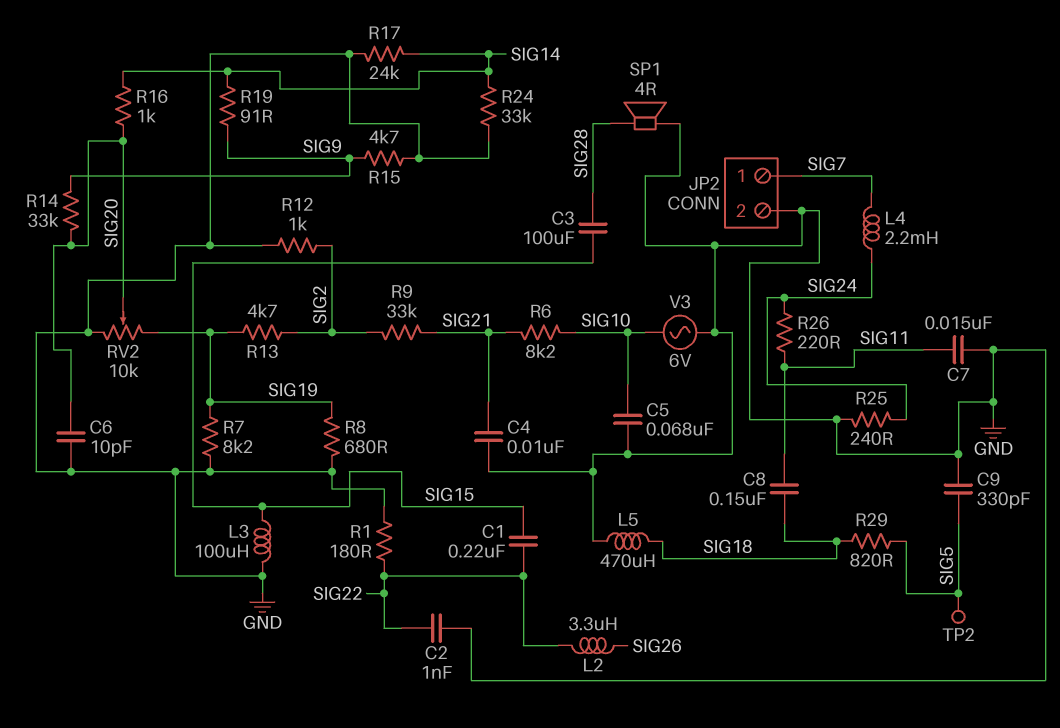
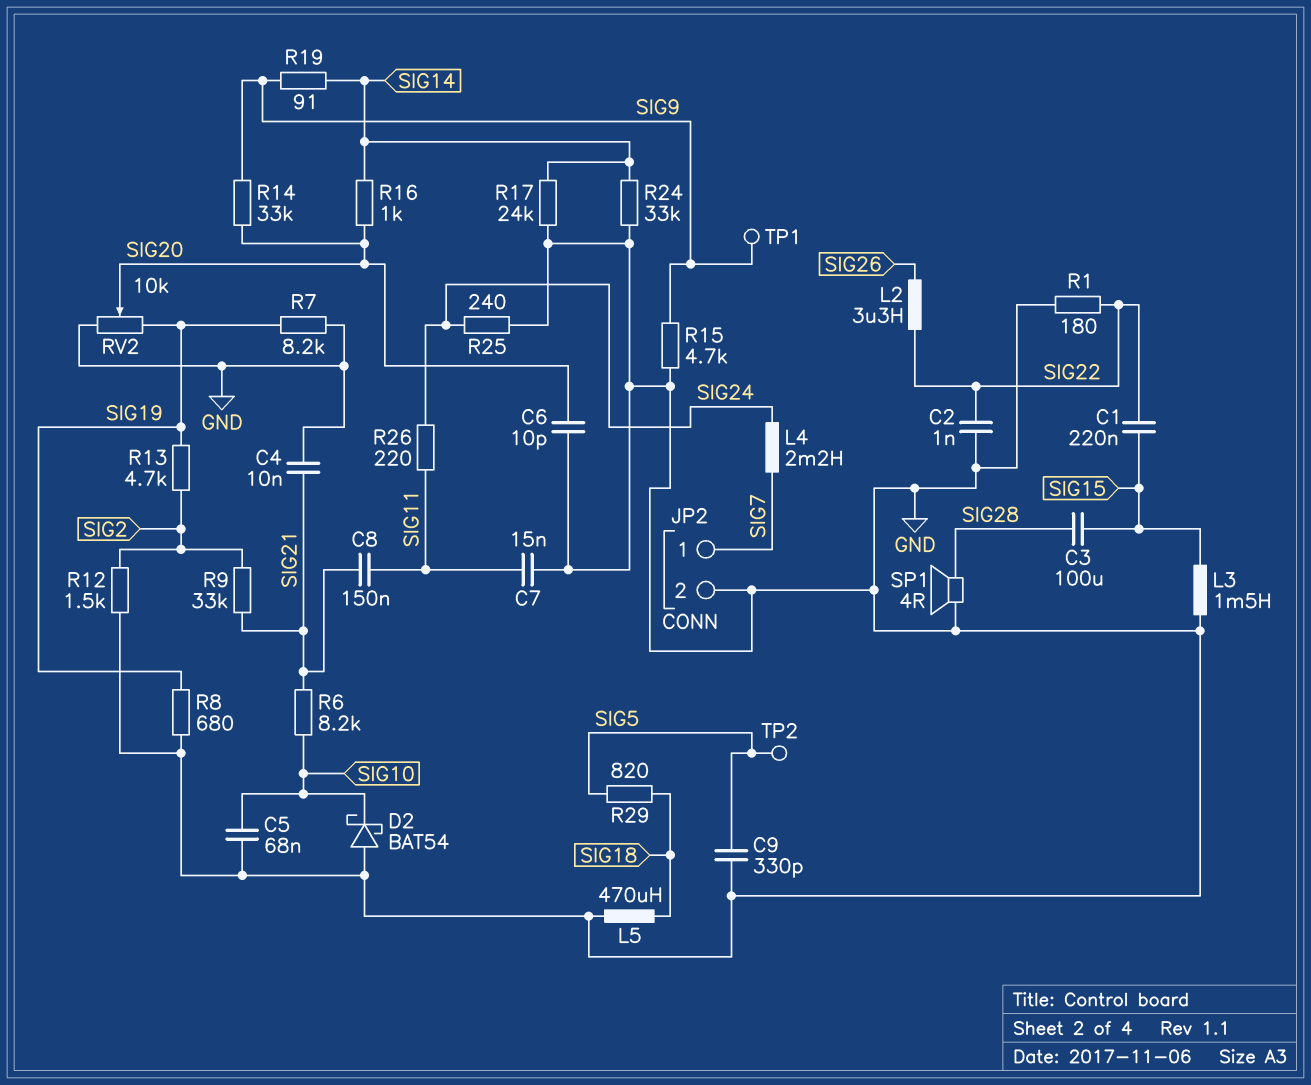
C8: 150nF (SIG11, SIG18) -> 150nF (SIG11, SIG21)
D2: none -> schottky BAT54 (A GND, K SIG10)
L3: 100uH (GND, SIG15) -> 1.5mH (GND, SIG15)
R12: 1k (GND, SIG2) -> 1.5k (GND, SIG2)
TP1: none -> test point (SIG9)
V3: AC 6V (GND, SIG10) -> none

